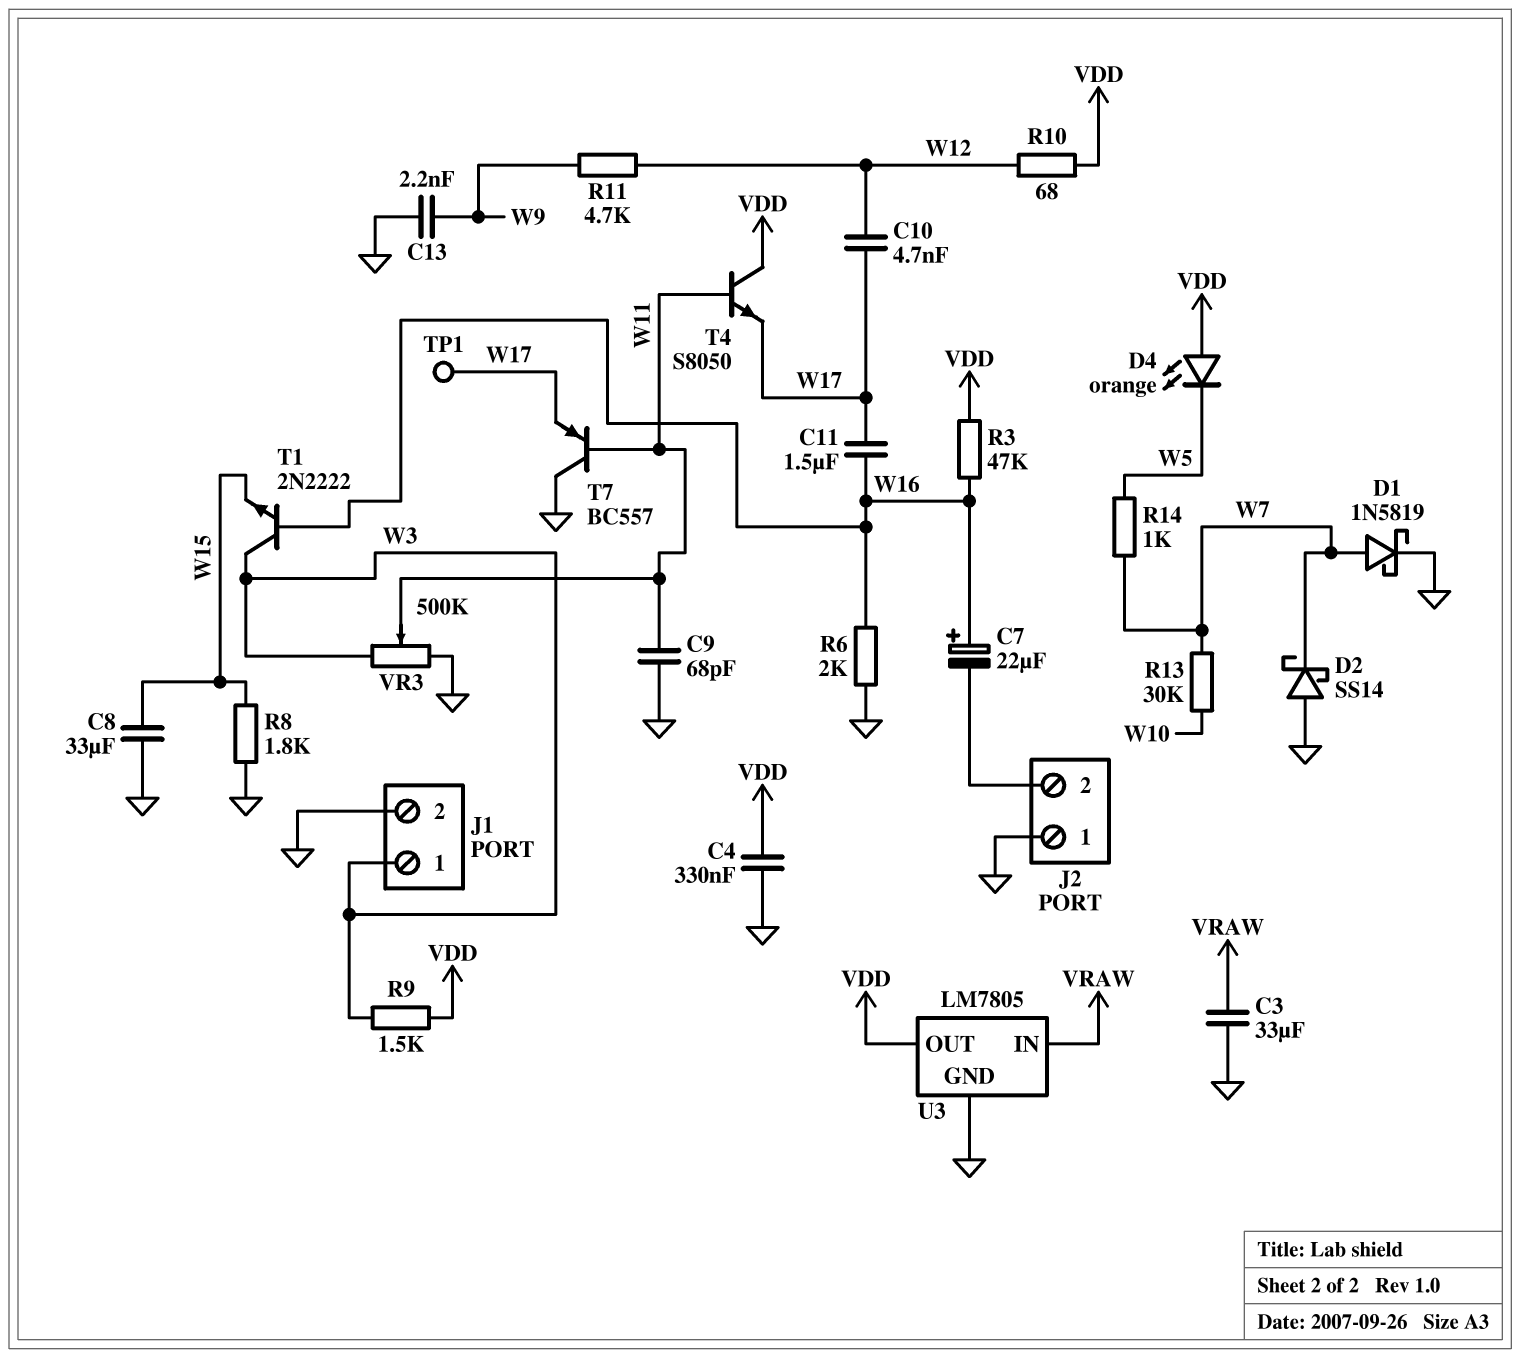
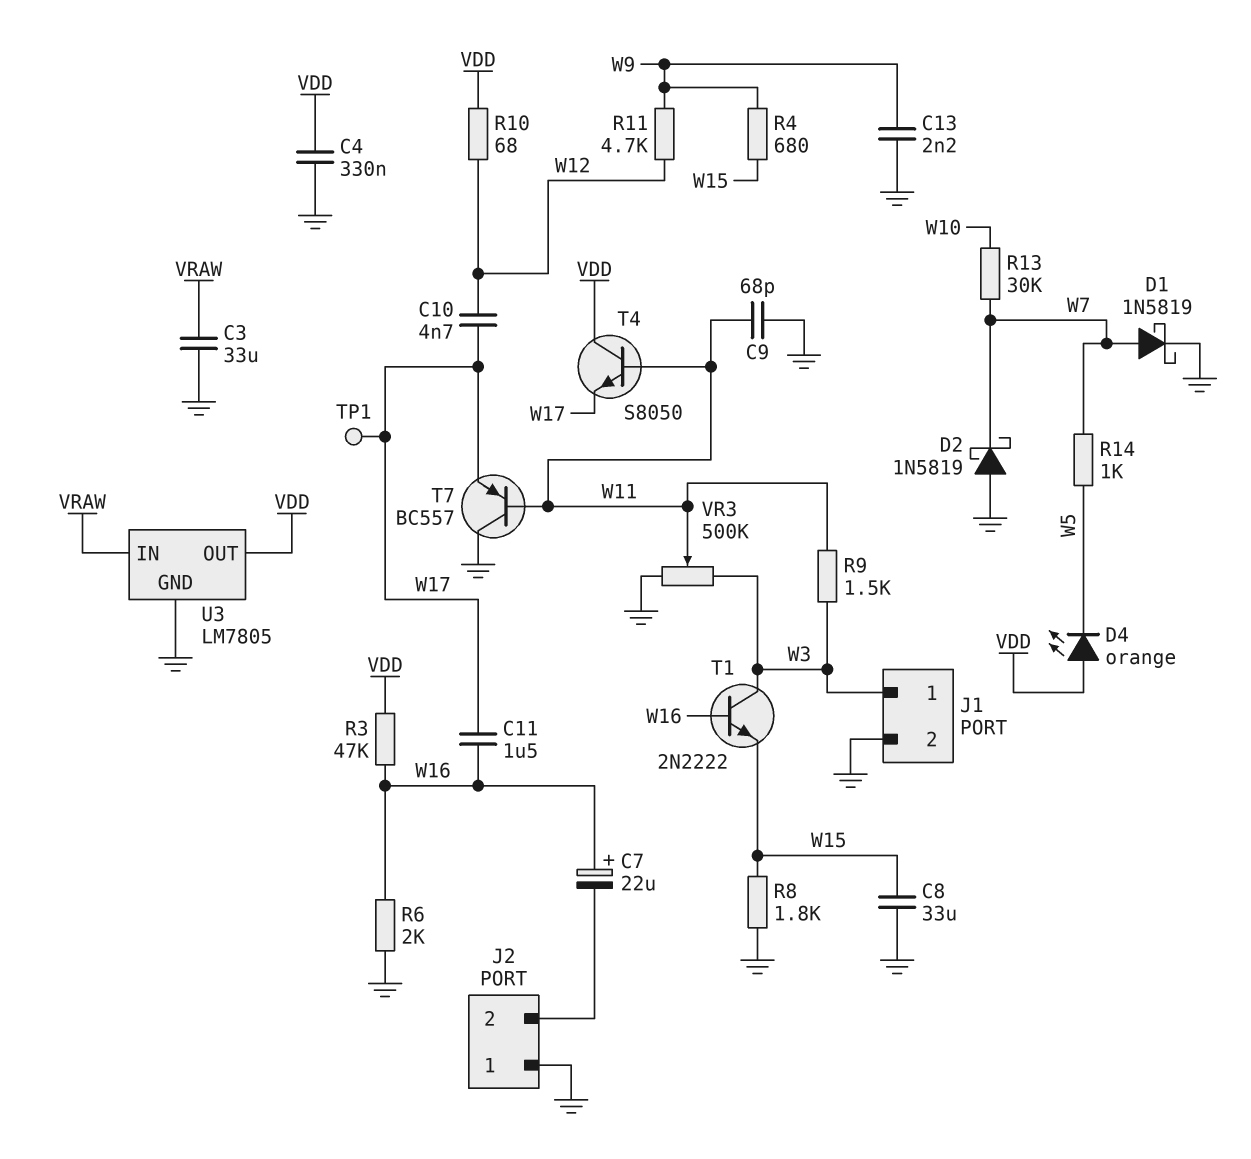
D2: schottky SS14 (A GND, K W7) -> schottky 1N5819 (A GND, K W7)
R4: none -> 680 (W9, W15)
R9: 1.5k (VDD, W3) -> 1.5k (W3, W11)

